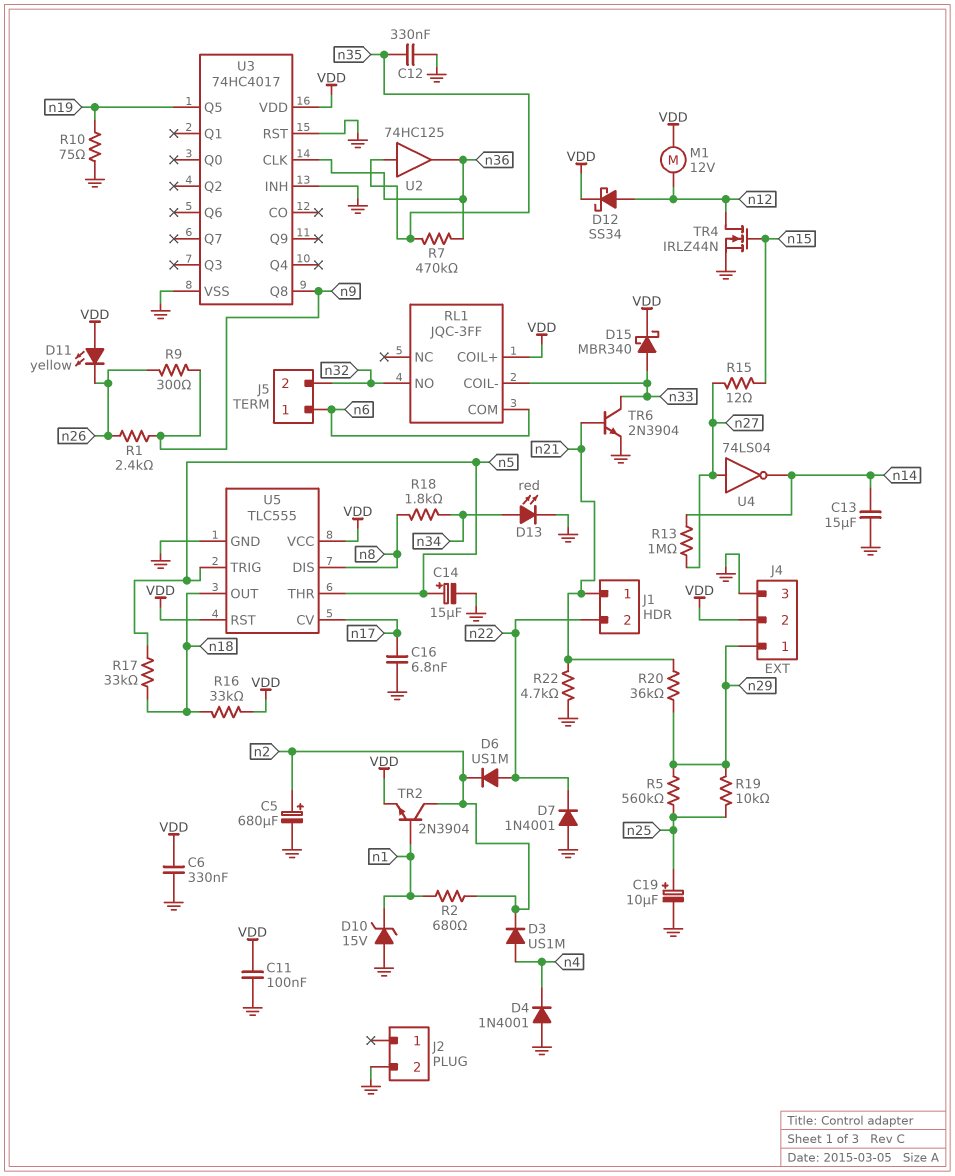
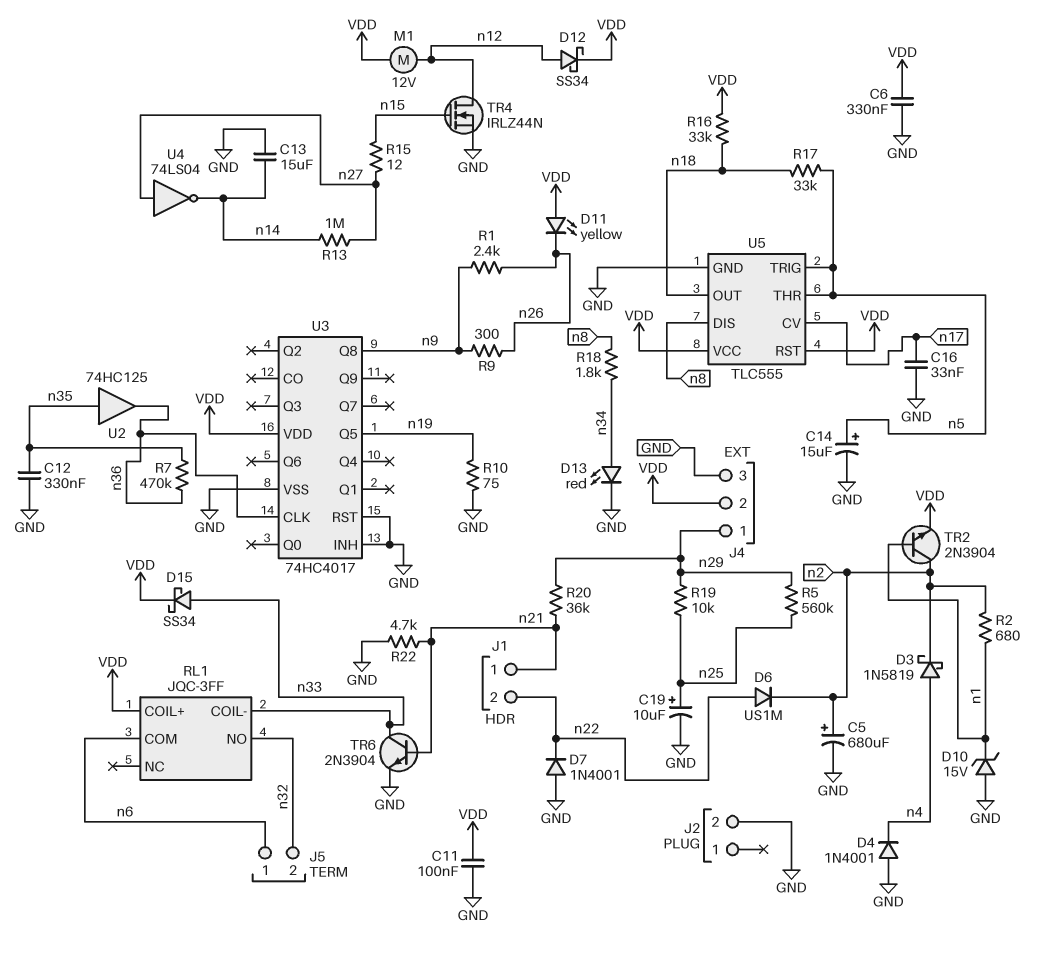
C16: 6.8nF (GND, n17) -> 33nF (GND, n17)
D3: diode US1M (A n4, K n2) -> schottky 1N5819 (A n4, K n2)
D15: schottky MBR340 (A n33, K VDD) -> schottky SS34 (A n33, K VDD)

